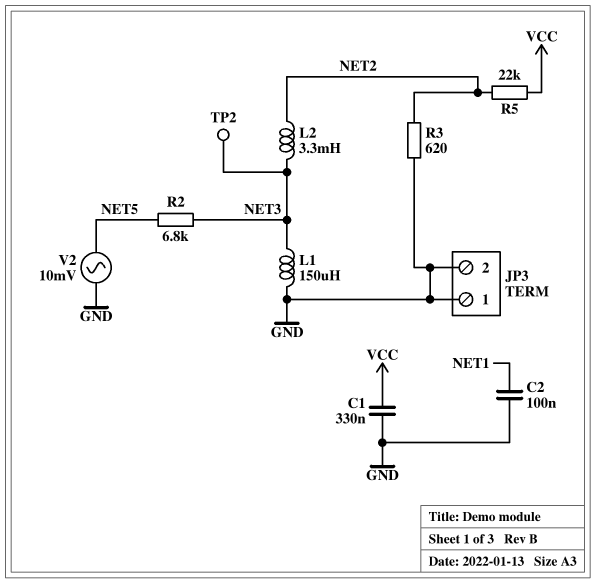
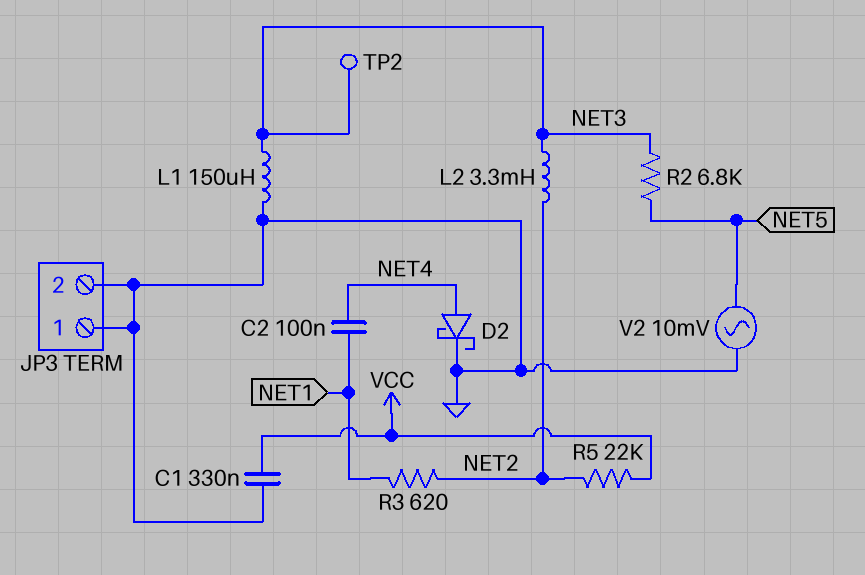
C2: 100nF (GND, NET1) -> 100nF (NET1, NET4)
D2: none -> schottky (A NET4, K GND)
R3: 620 (GND, NET2) -> 620 (NET1, NET2)

